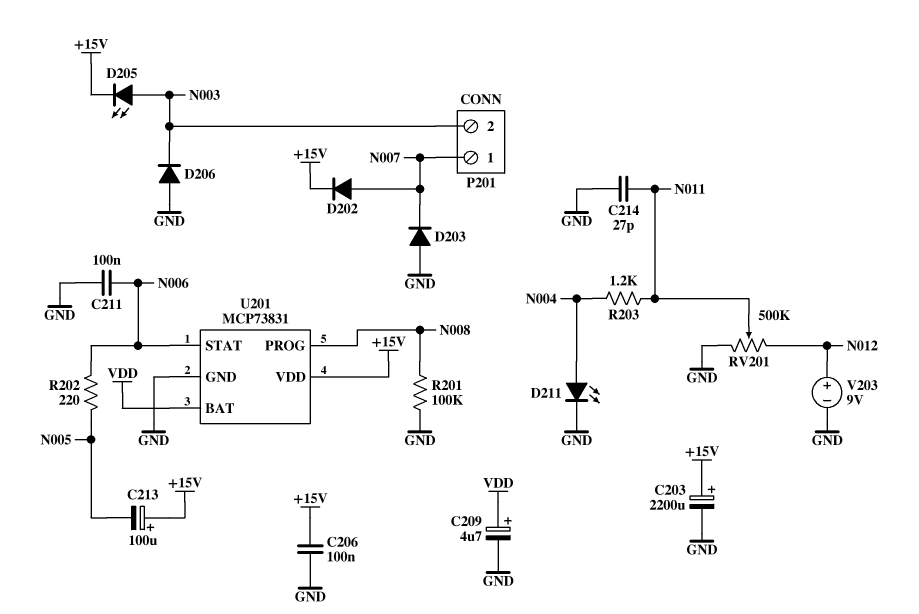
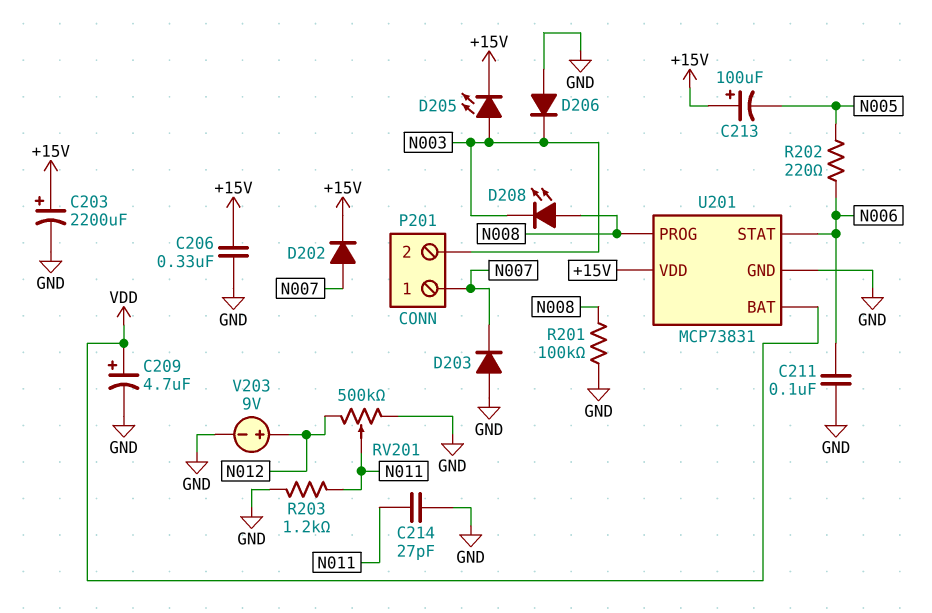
C206: 100nF (+15V, GND) -> 330nF (+15V, GND)
D208: none -> LED (A N008, K N003)
D211: LED (A N004, K GND) -> none
R203: 1.2k (N004, N011) -> 1.2k (GND, N011)

